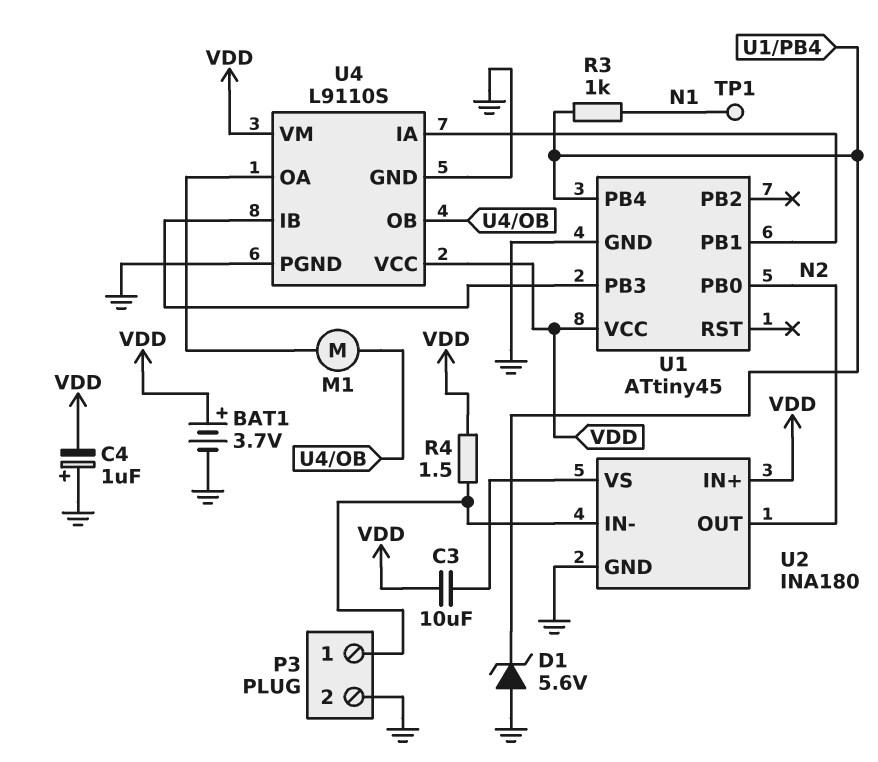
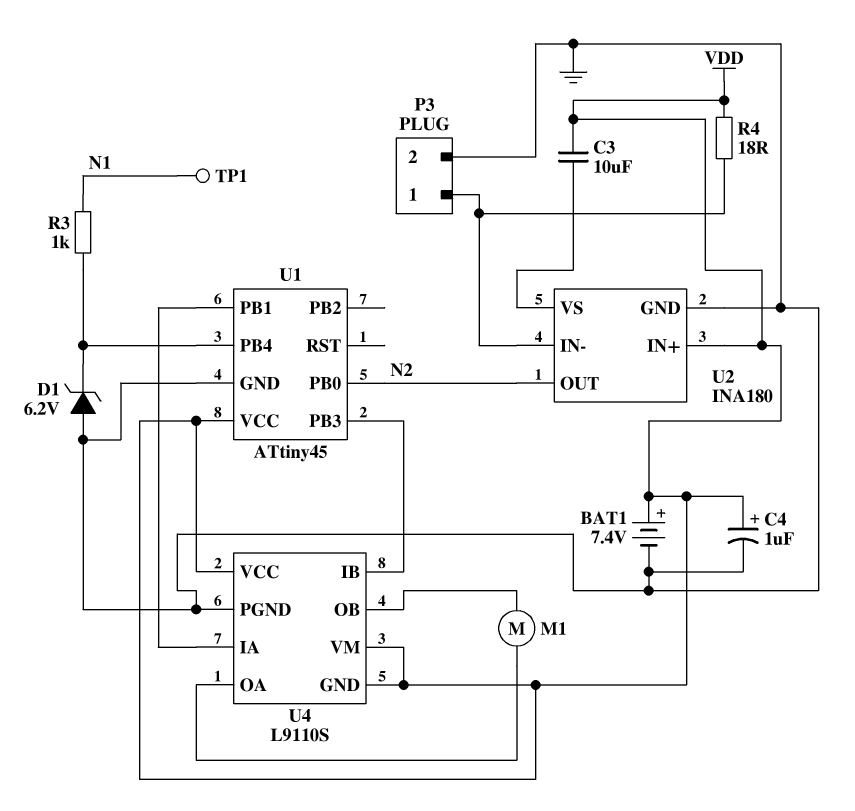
BAT1: 3.7V (plus VDD, minus GND) -> 7.4V (plus VDD, minus GND)
C4: 1uF (plus GND, minus VDD) -> 1uF (plus VDD, minus GND)
D1: zener 5.6V (A GND, K U1/PB4) -> zener 6.2V (A GND, K U1/PB4)
R4: 1.5 (P3/1, VDD) -> 18 (P3/1, VDD)
U4 pin GND: GND -> VDD

